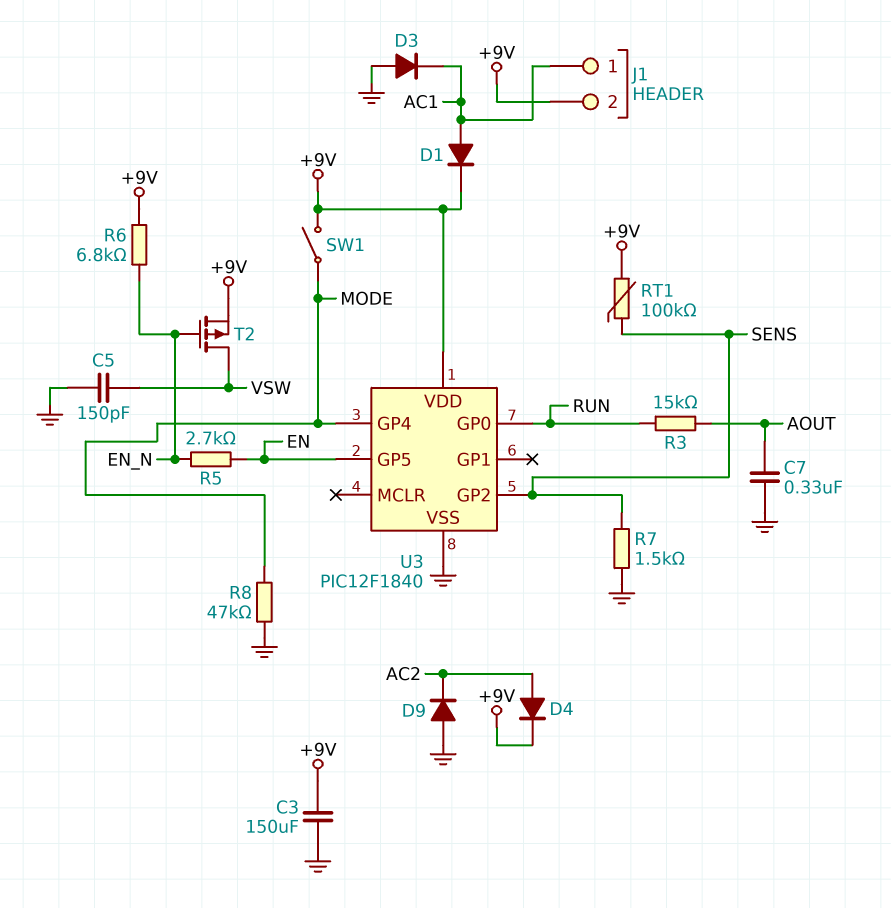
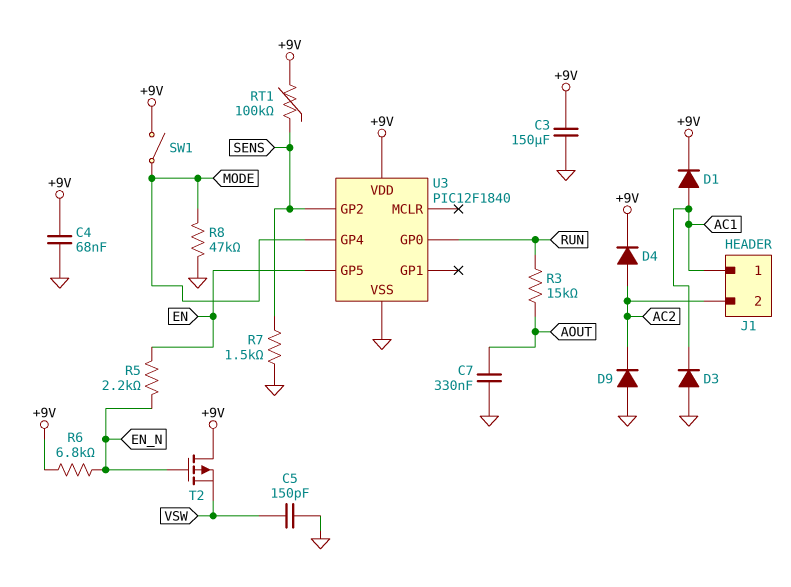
C4: none -> 68nF (+9V, GND)
J1 pin 2: +9V -> AC2
R5: 2.7k (EN, EN_N) -> 2.2k (EN, EN_N)
T2: PMOS (G EN_N, D VSW, S +9V) -> PMOS (G EN_N, D +9V, S VSW)

